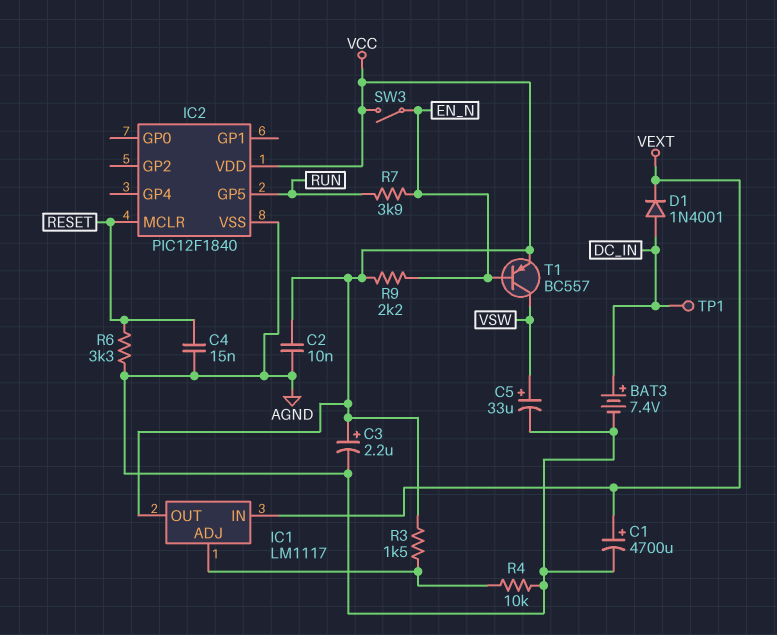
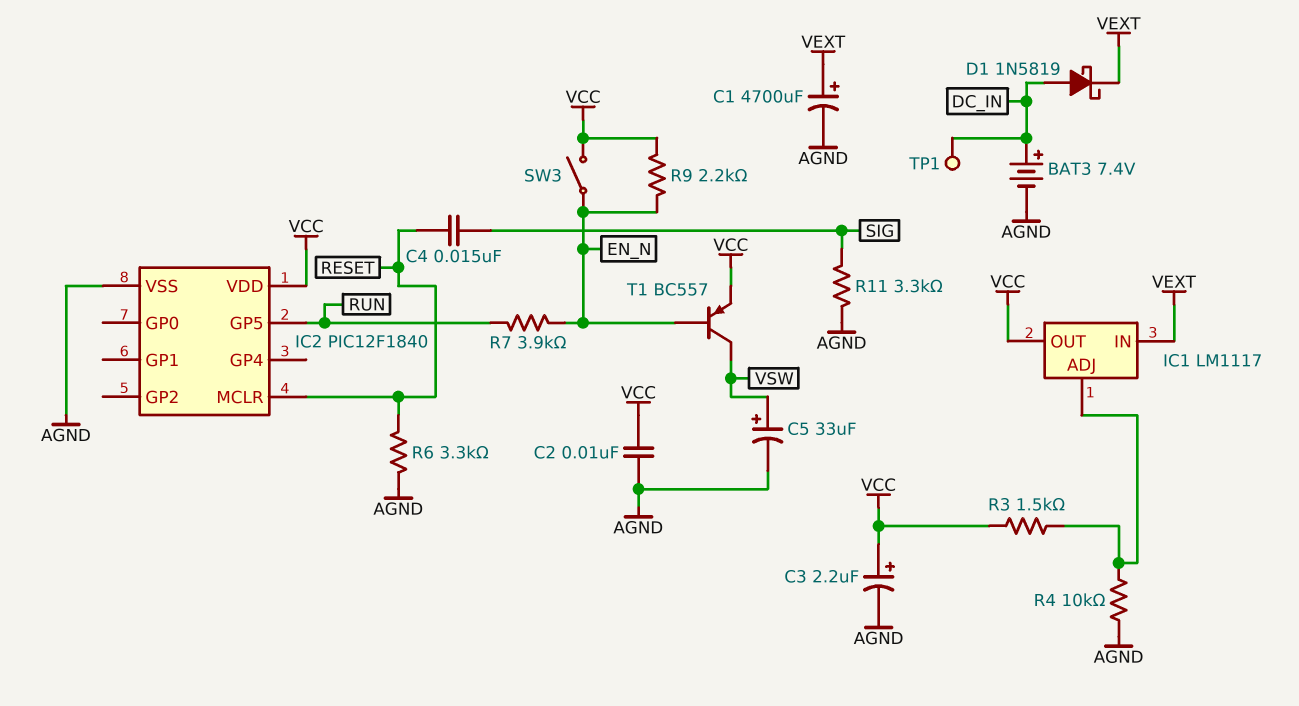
C4: 15nF (AGND, RESET) -> 15nF (RESET, SIG)
D1: diode 1N4001 (A DC_IN, K VEXT) -> schottky 1N5819 (A DC_IN, K VEXT)
R11: none -> 3.3k (AGND, SIG)

